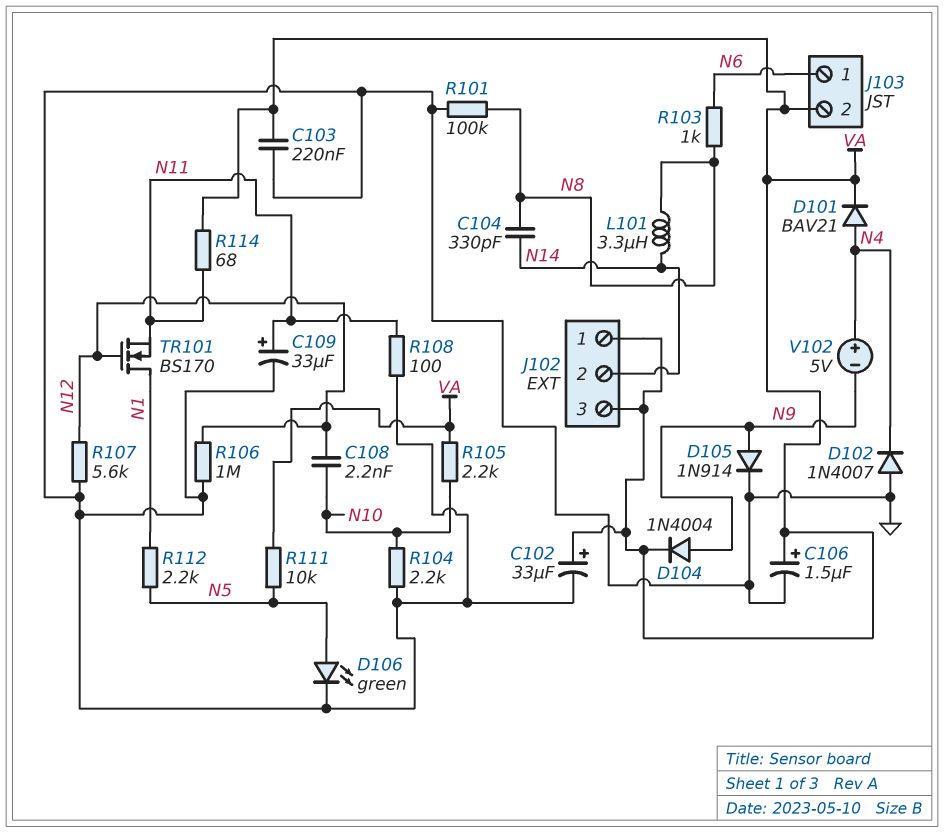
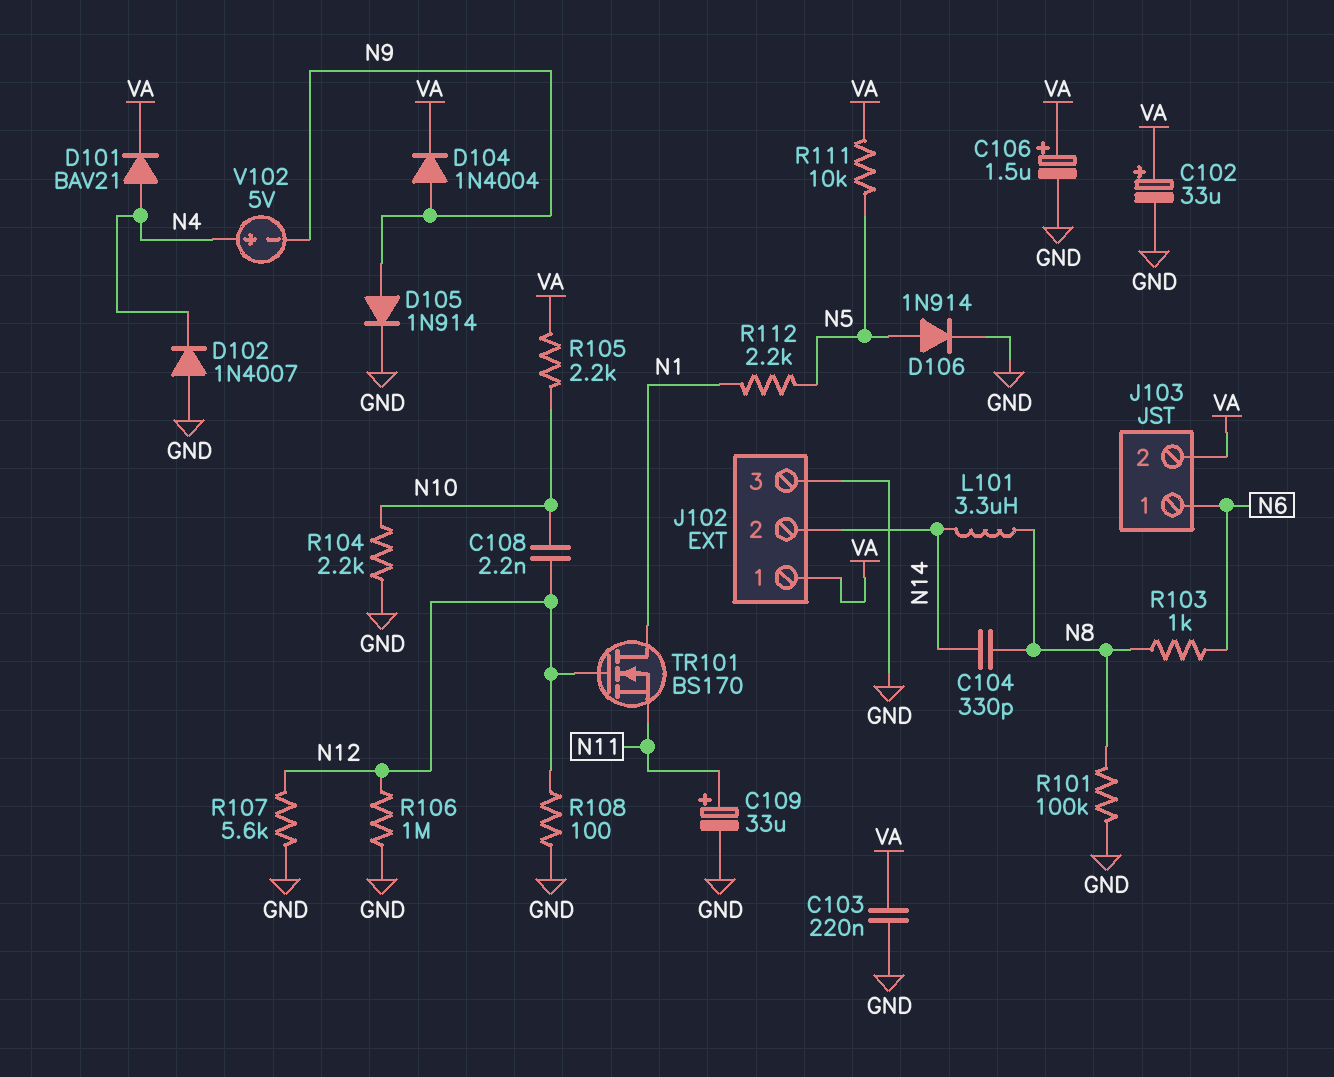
D106: LED green (A N5, K GND) -> diode 1N914 (A N5, K GND)
J102 pin 3: VA -> GND
R108: 100 (GND, N11) -> 100 (GND, N12)
R114: 68 (N11, VA) -> none

